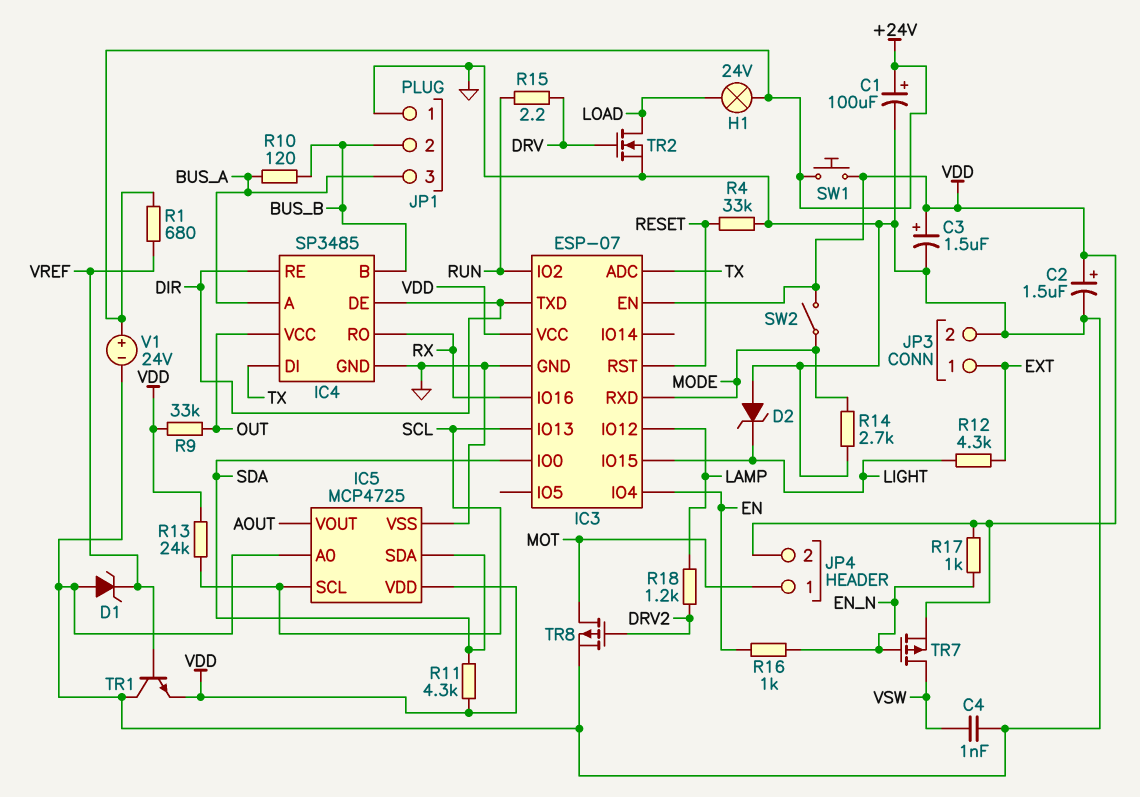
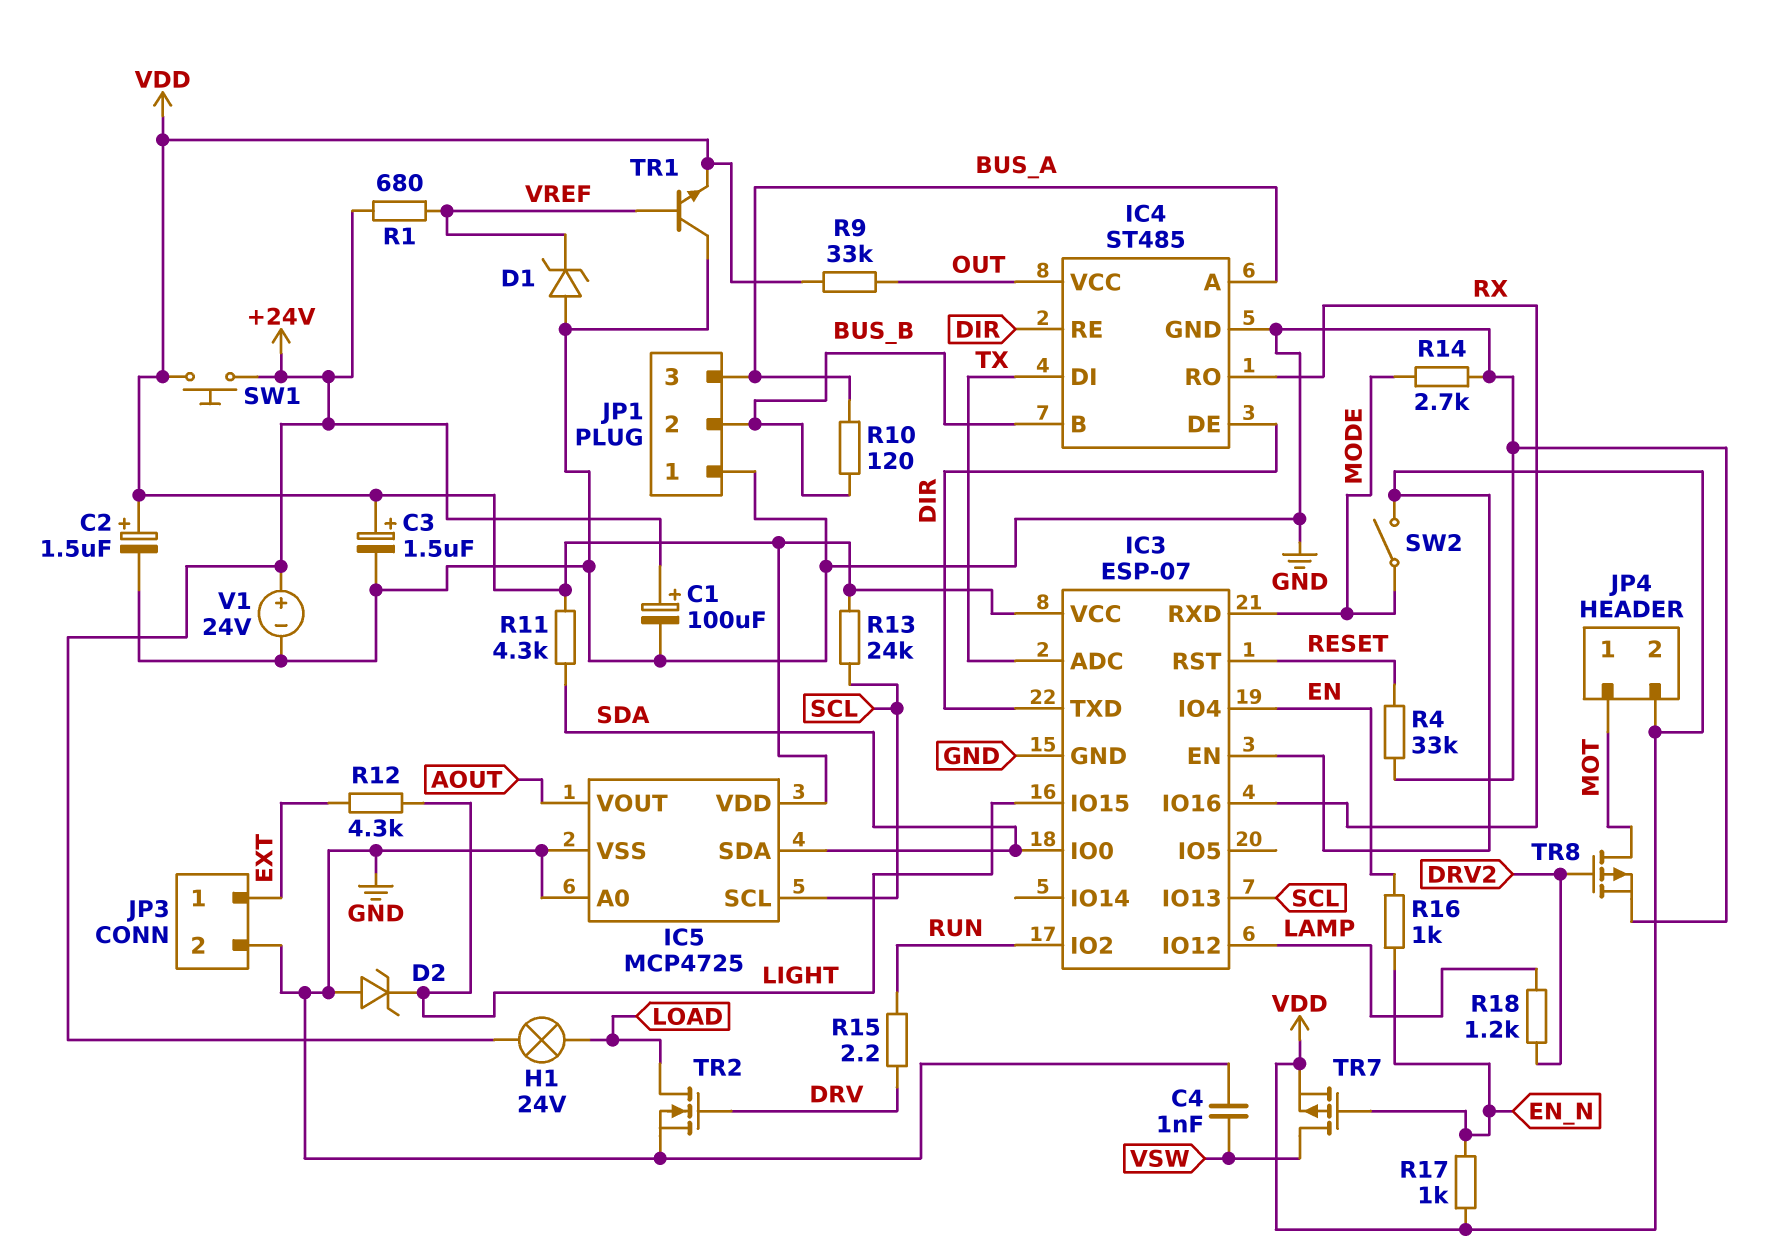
IC4: SP3485 -> ST485

